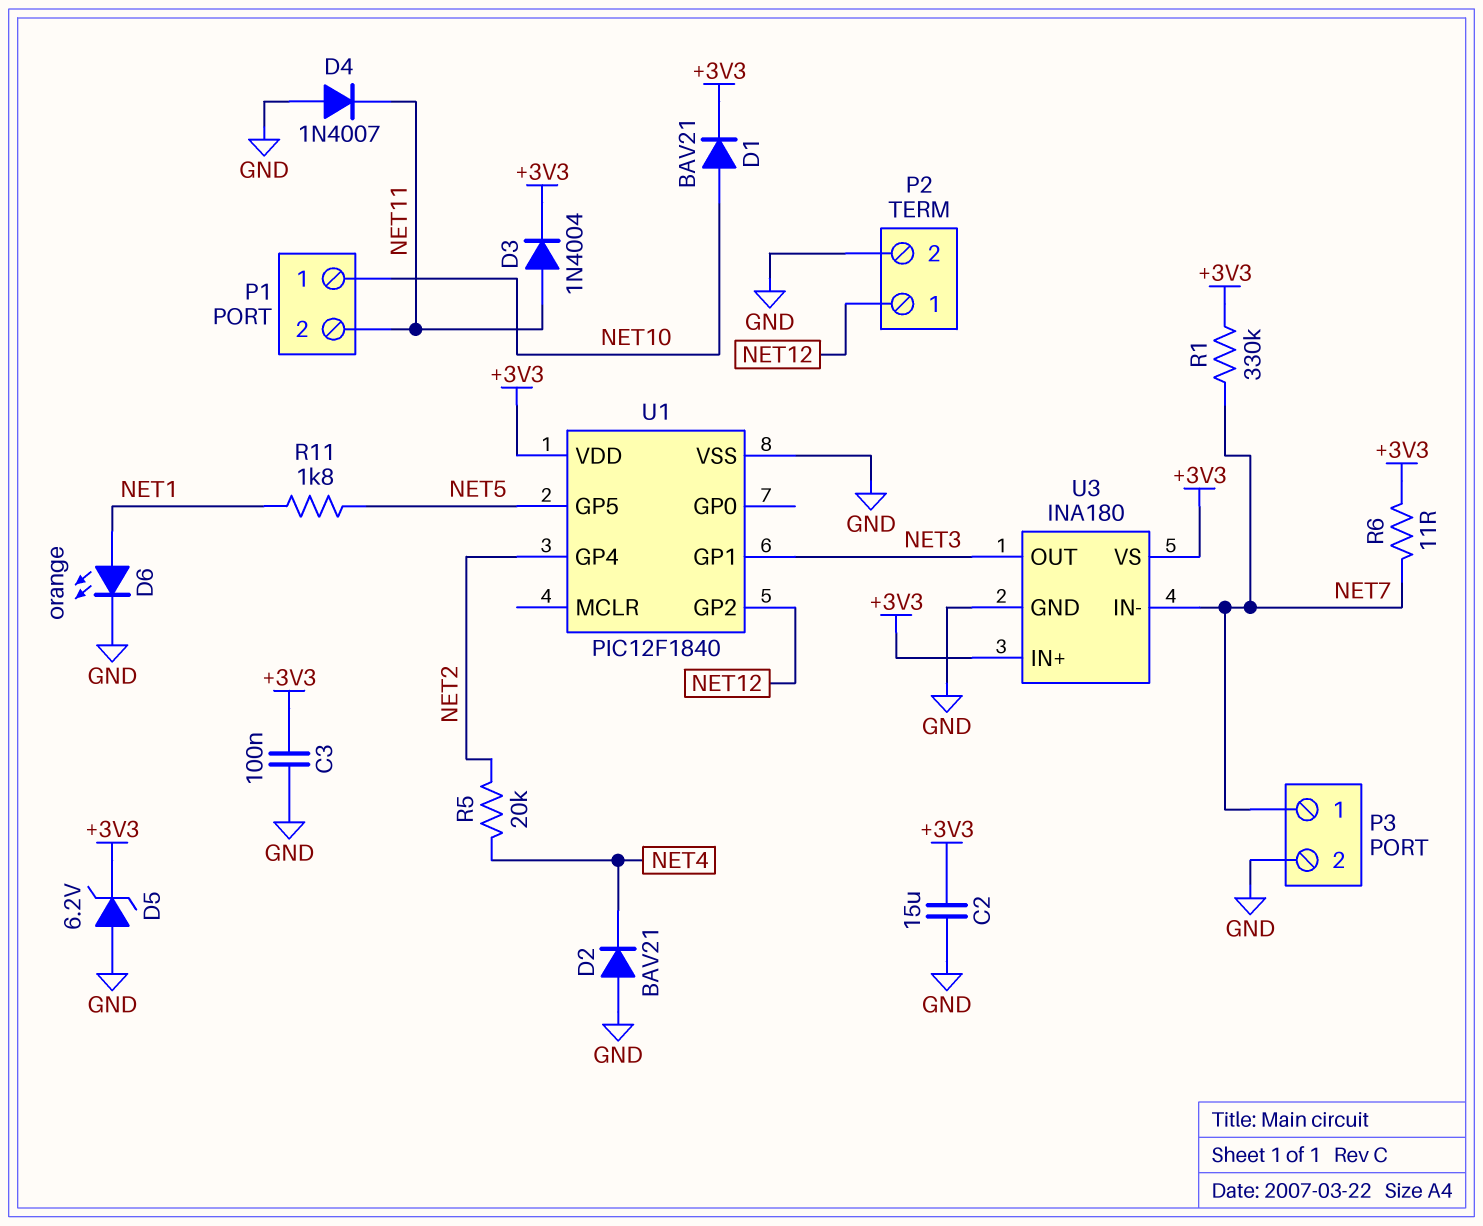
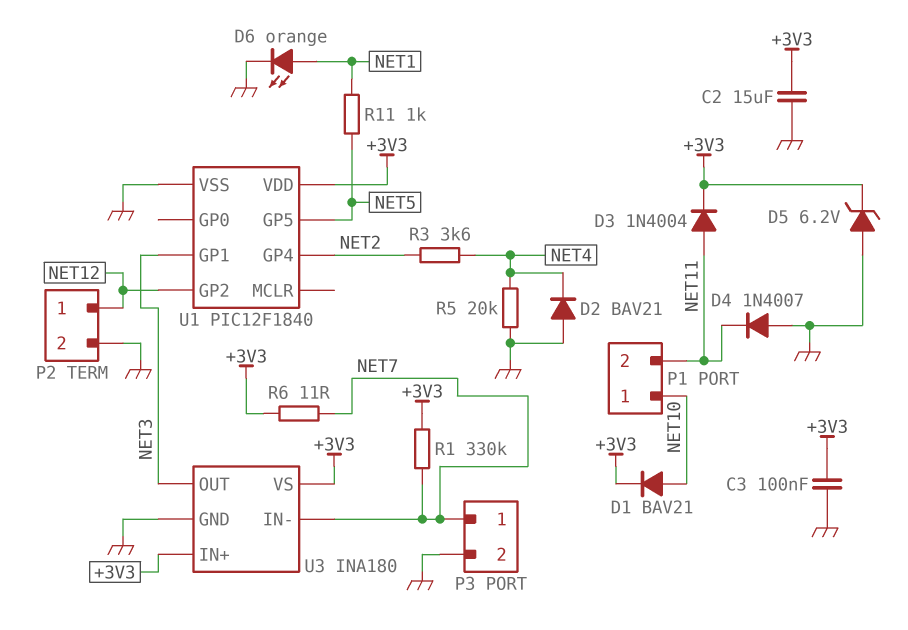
R3: none -> 3.6k (NET2, NET4)
R5: 20k (NET2, NET4) -> 20k (GND, NET4)
R11: 1.8k (NET1, NET5) -> 1k (NET1, NET5)

